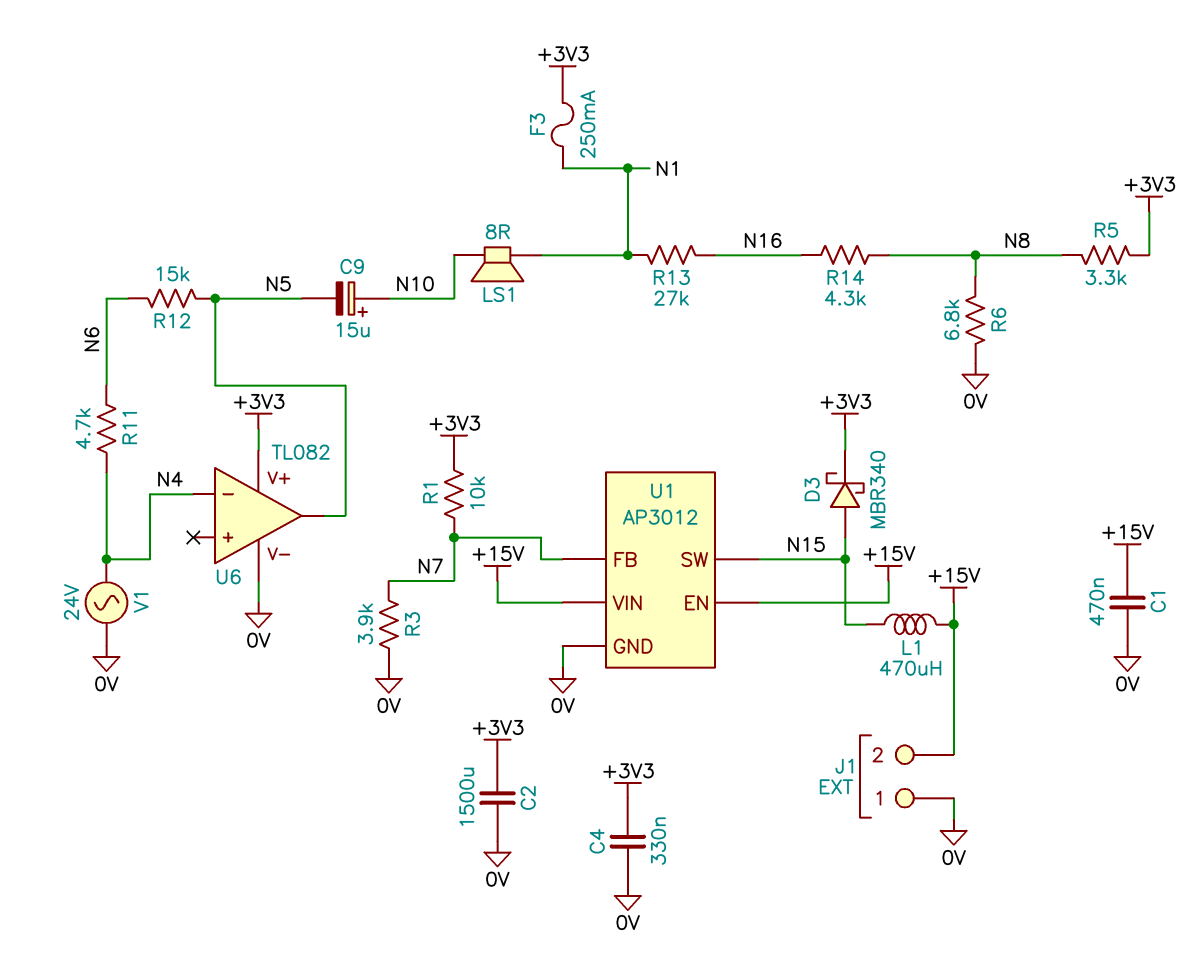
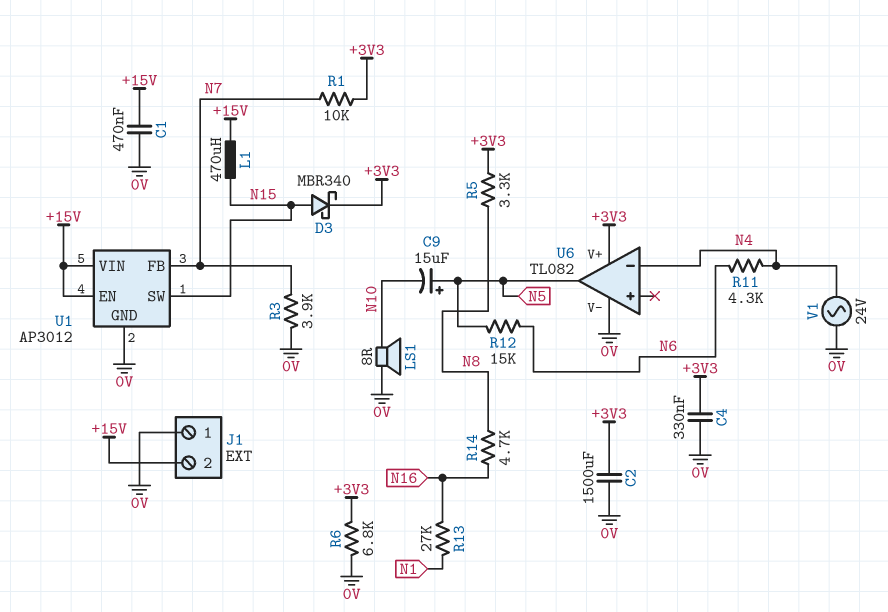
C9: 15uF (plus N10, minus N5) -> 15uF (plus N5, minus N10)
F3: 250mA (+3V3, N1) -> none
LS1: speaker 8R (N1, N10) -> speaker 8R (0V, N10)
R6: 6.8k (0V, N8) -> 6.8k (+3V3, 0V)
R11: 4.7k (N4, N6) -> 4.3k (N4, N6)
R14: 4.3k (N8, N16) -> 4.7k (N8, N16)

